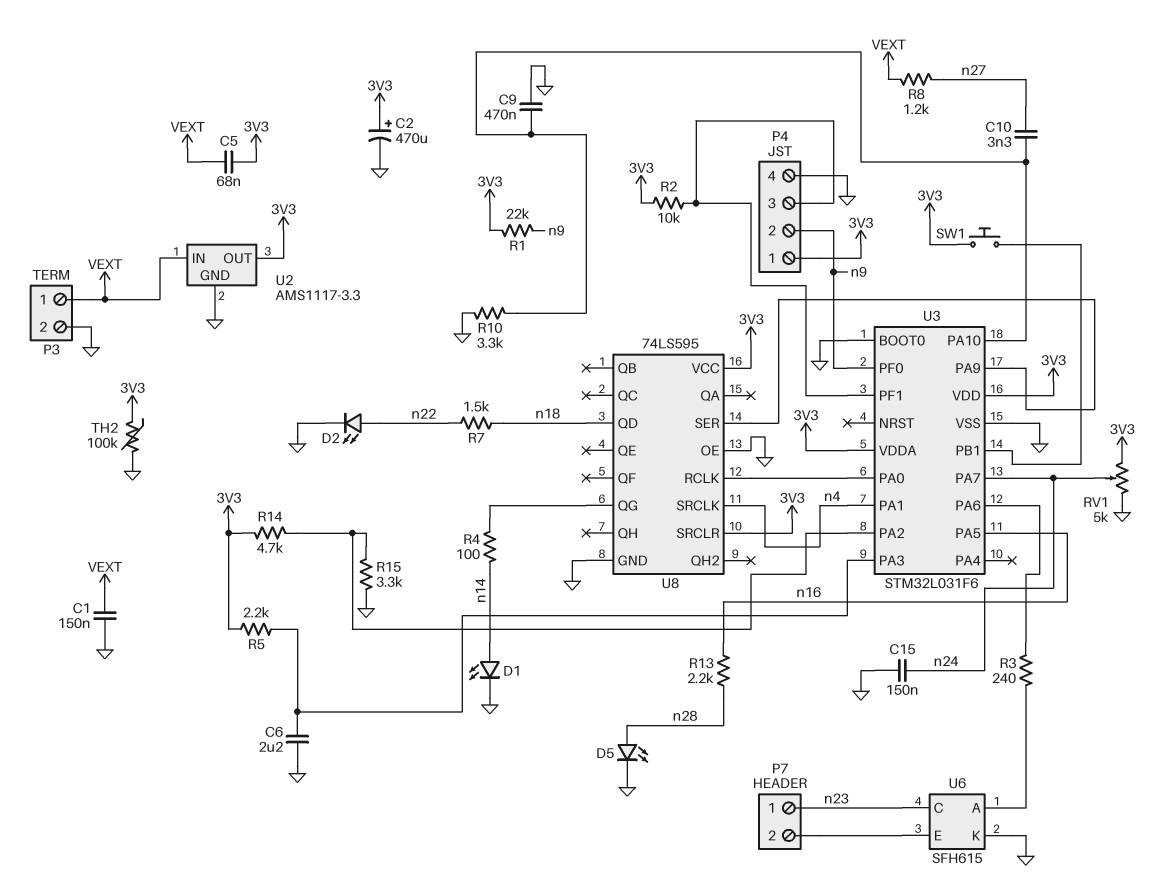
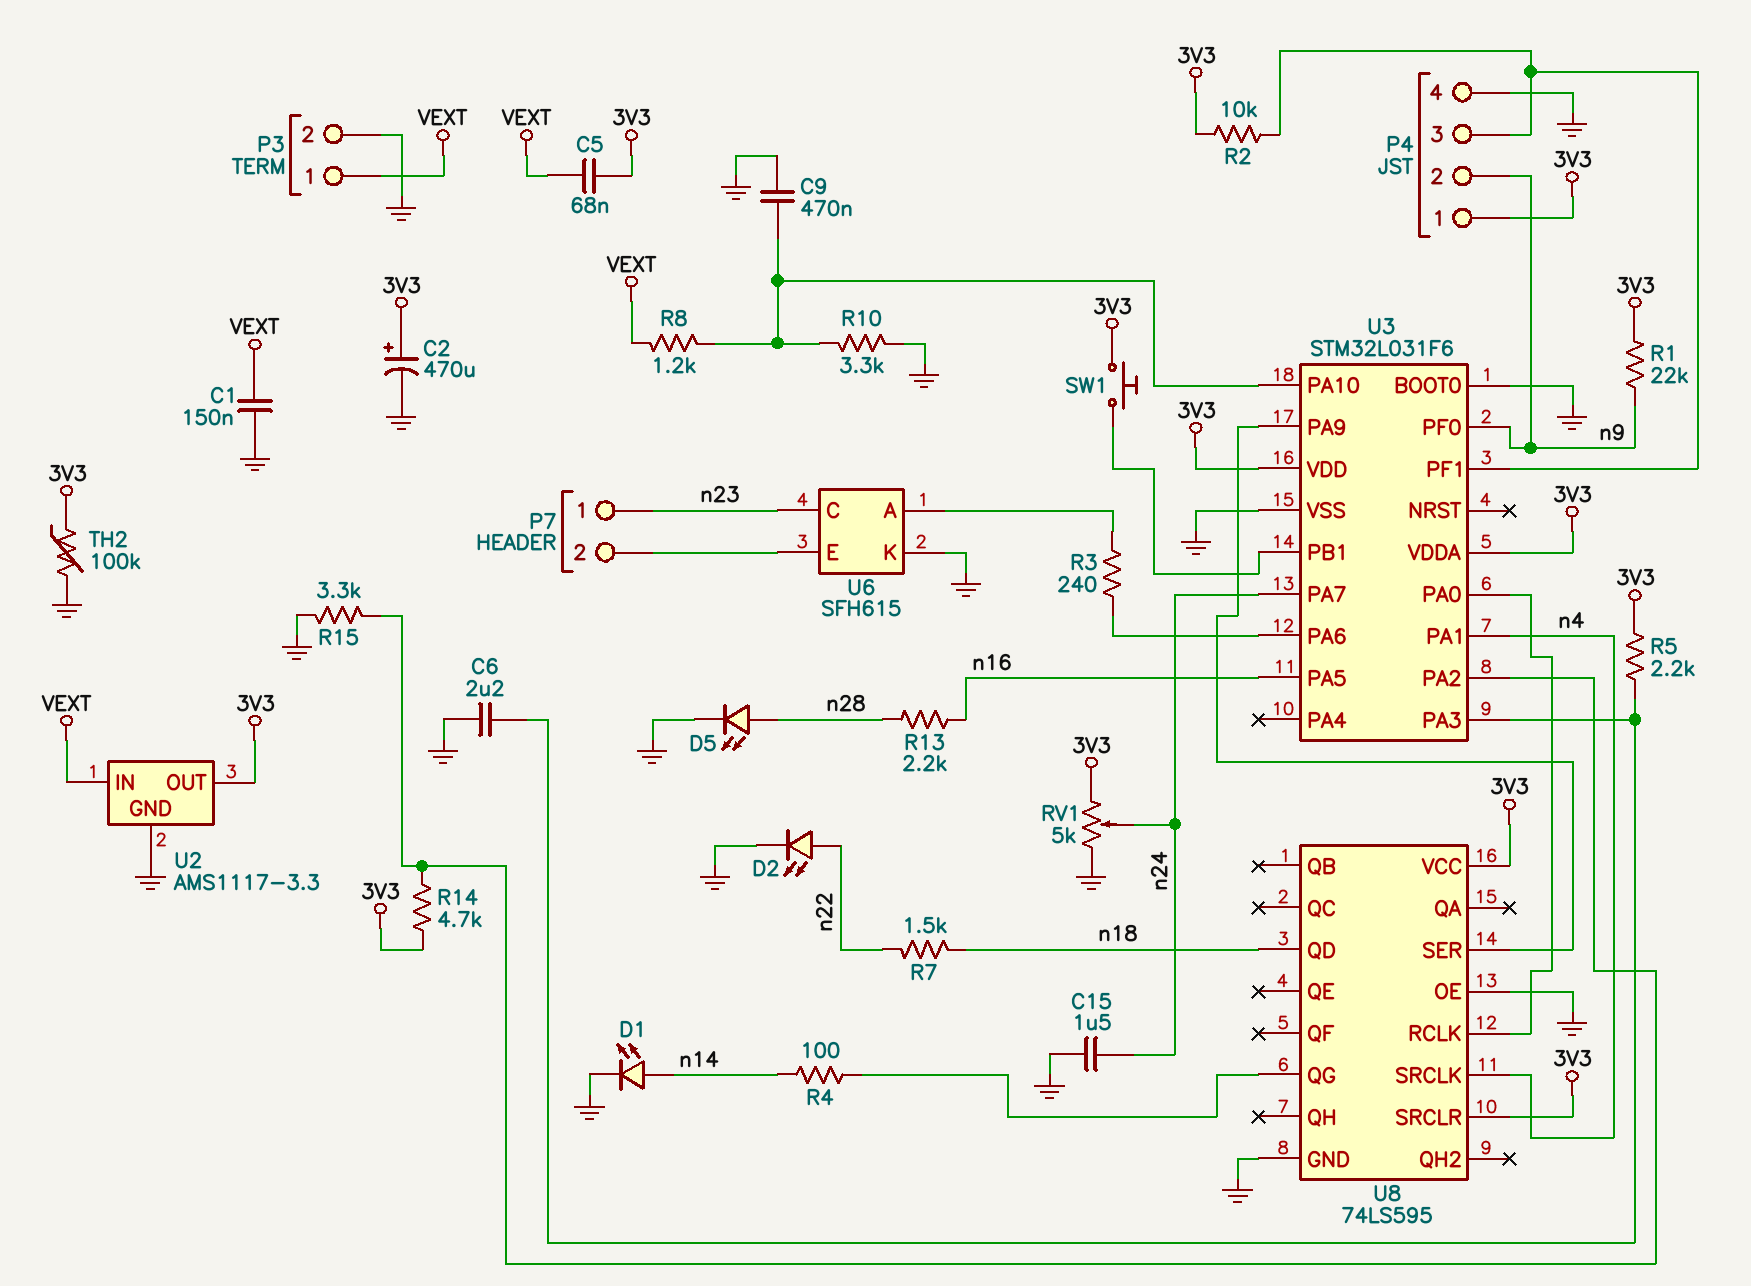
C10: 3.3nF (U3/PA10, n27) -> none
C15: 150nF (GND, n24) -> 1.5uF (GND, n24)
R8: 1.2k (VEXT, n27) -> 1.2k (U3/PA10, VEXT)

